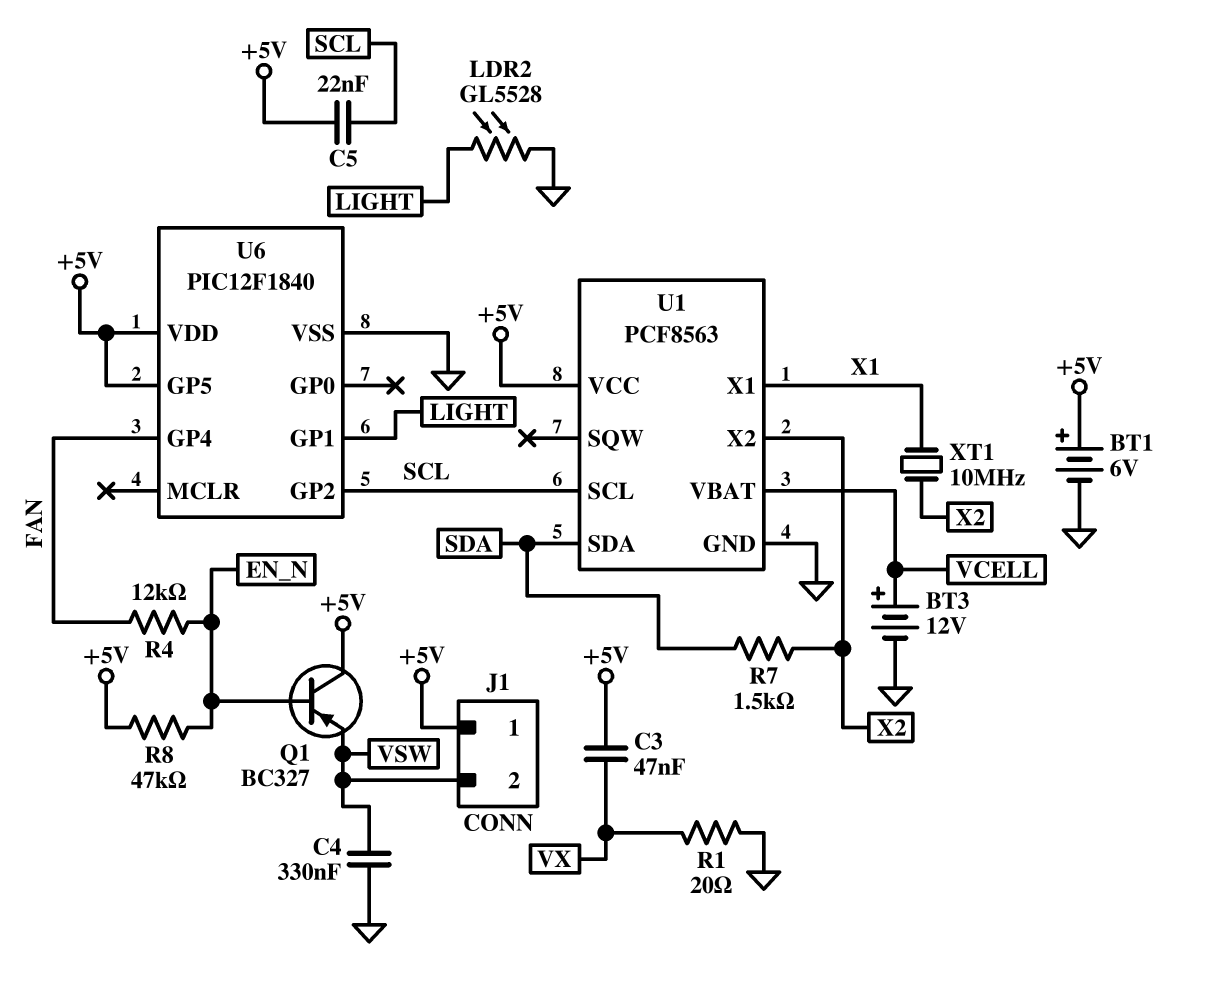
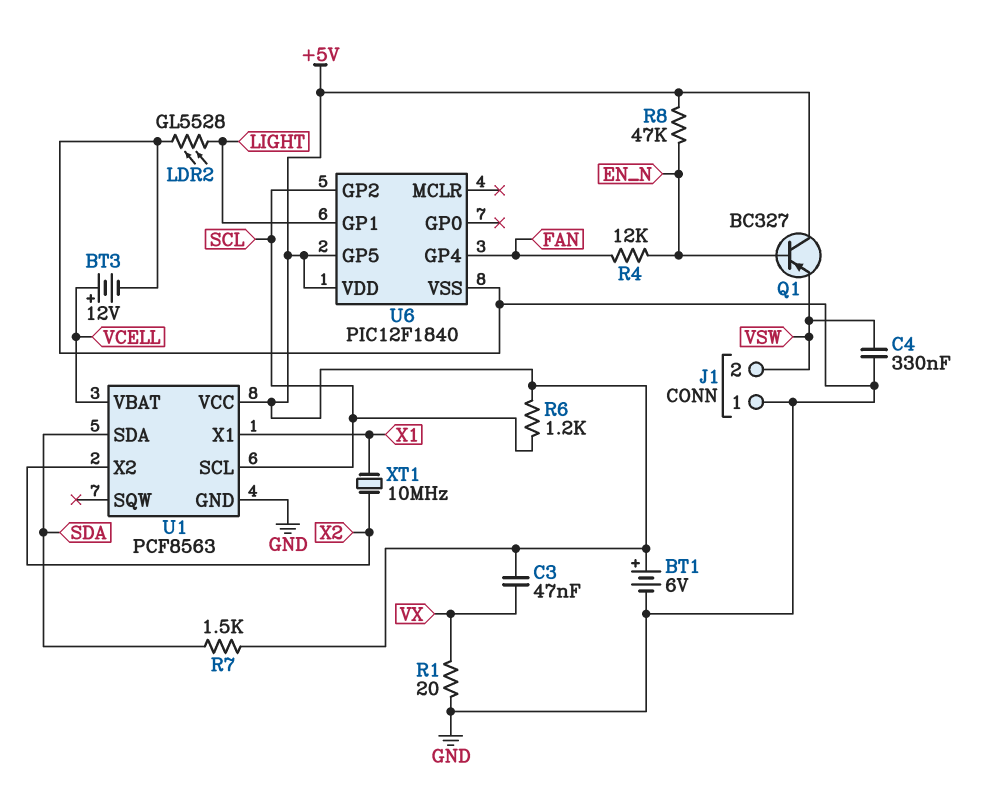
C5: 22nF (+5V, SCL) -> none
J1 pin 1: +5V -> GND
R6: none -> 1.2k (+5V, SCL)
R7: 1.5k (SDA, X2) -> 1.5k (+5V, SDA)

